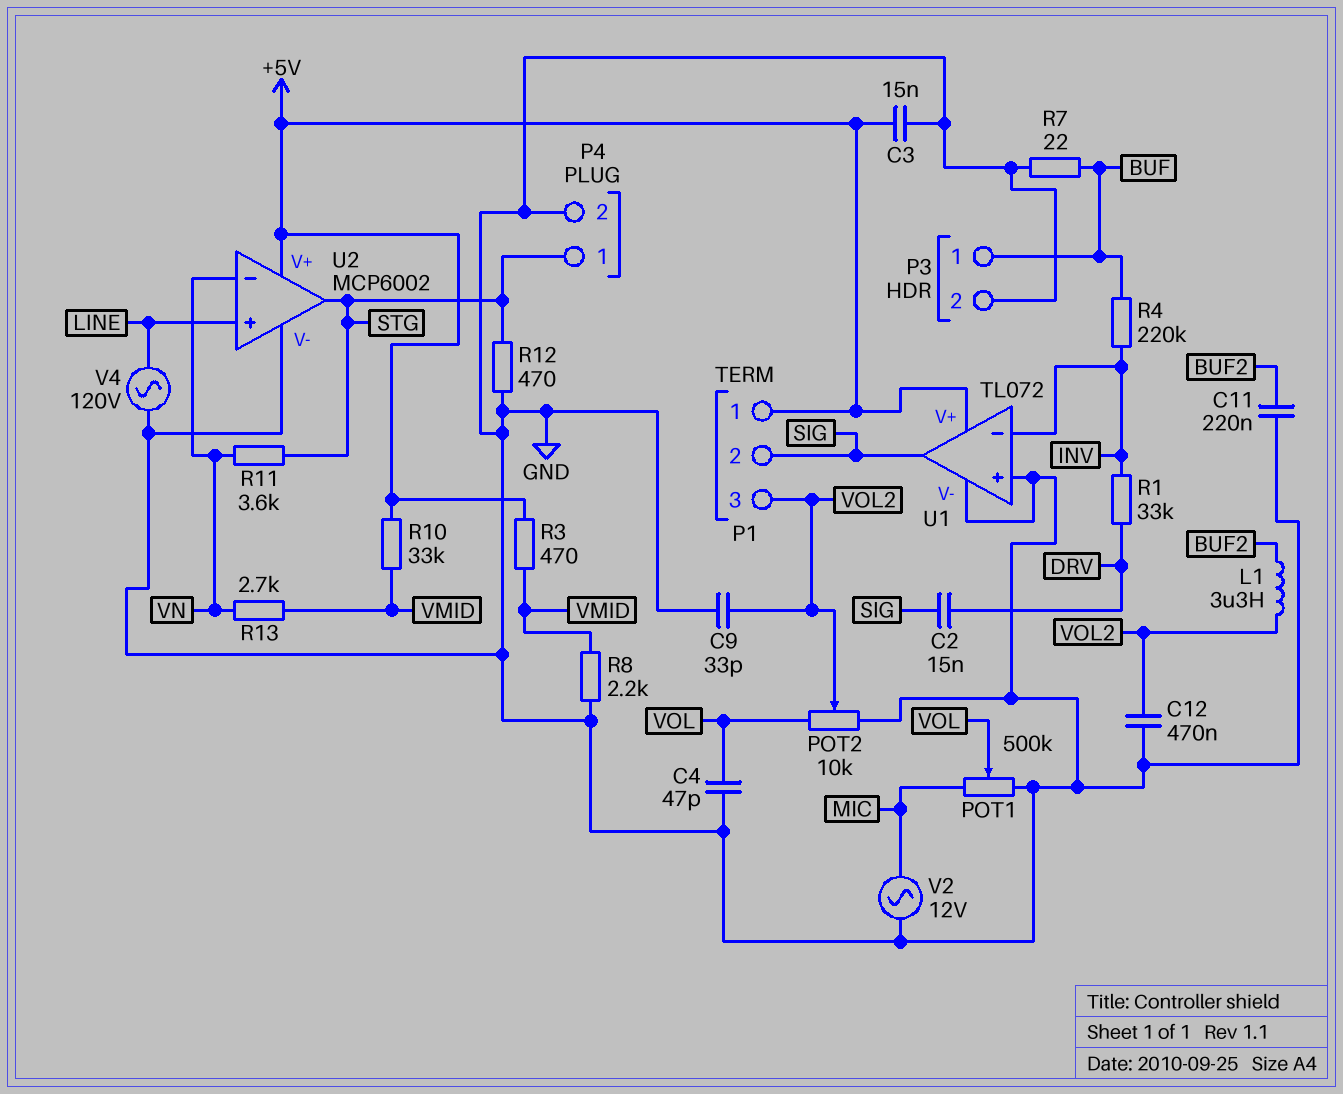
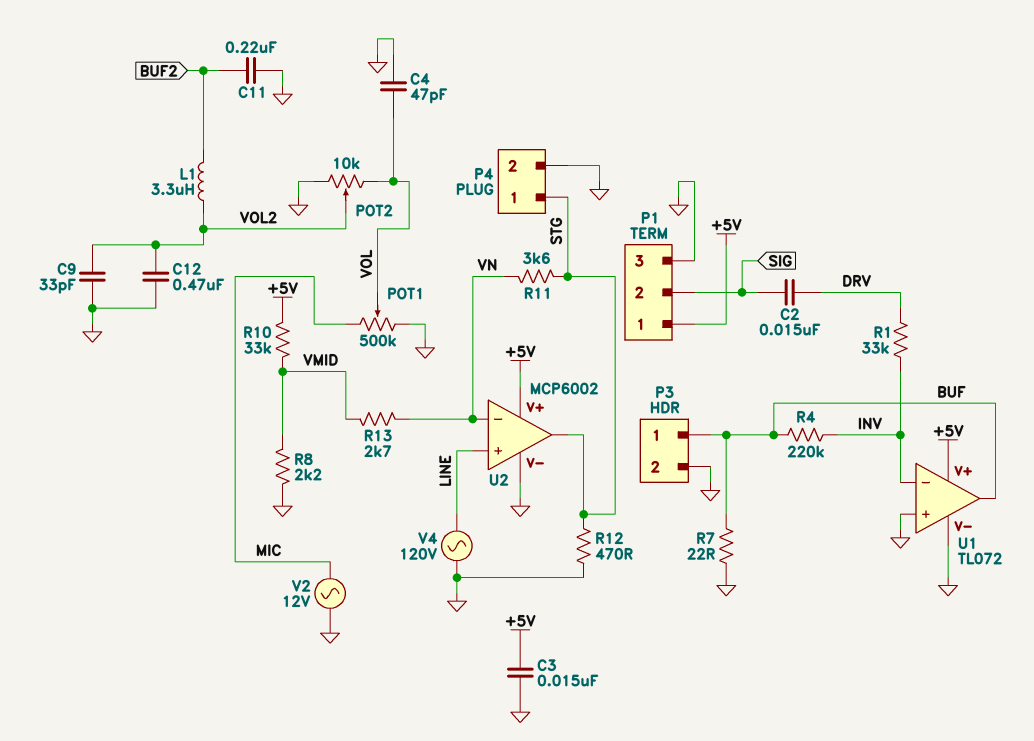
P1 pin 3: VOL2 -> GND
R3: 470 (+5V, VMID) -> none
U1 pin out: SIG -> BUF

